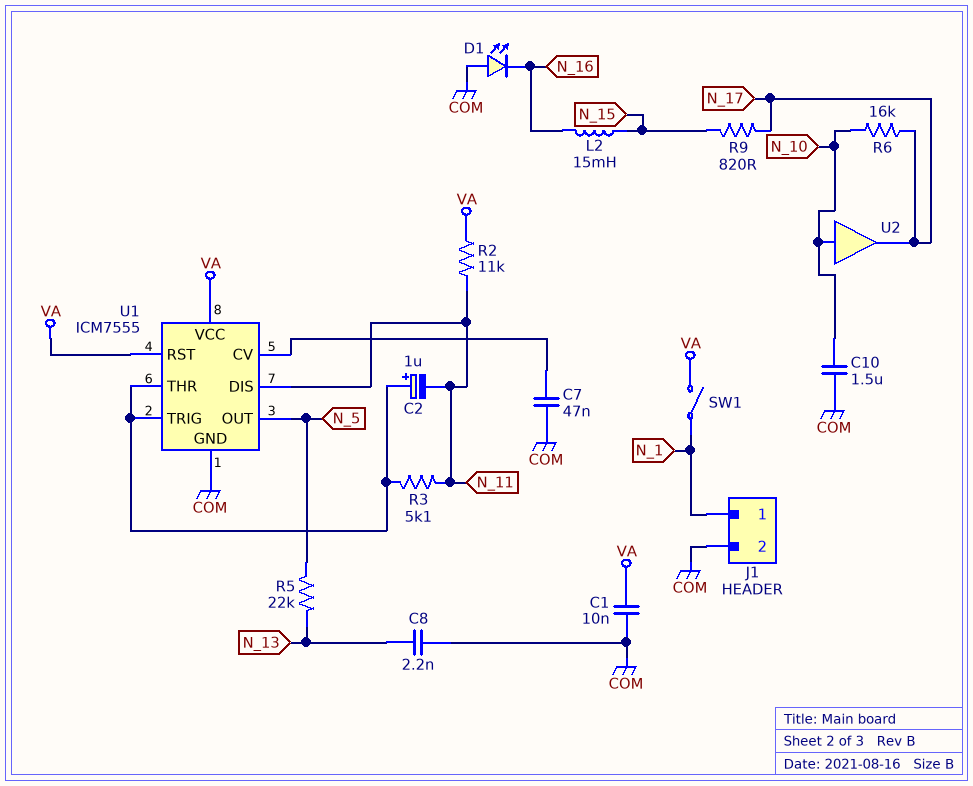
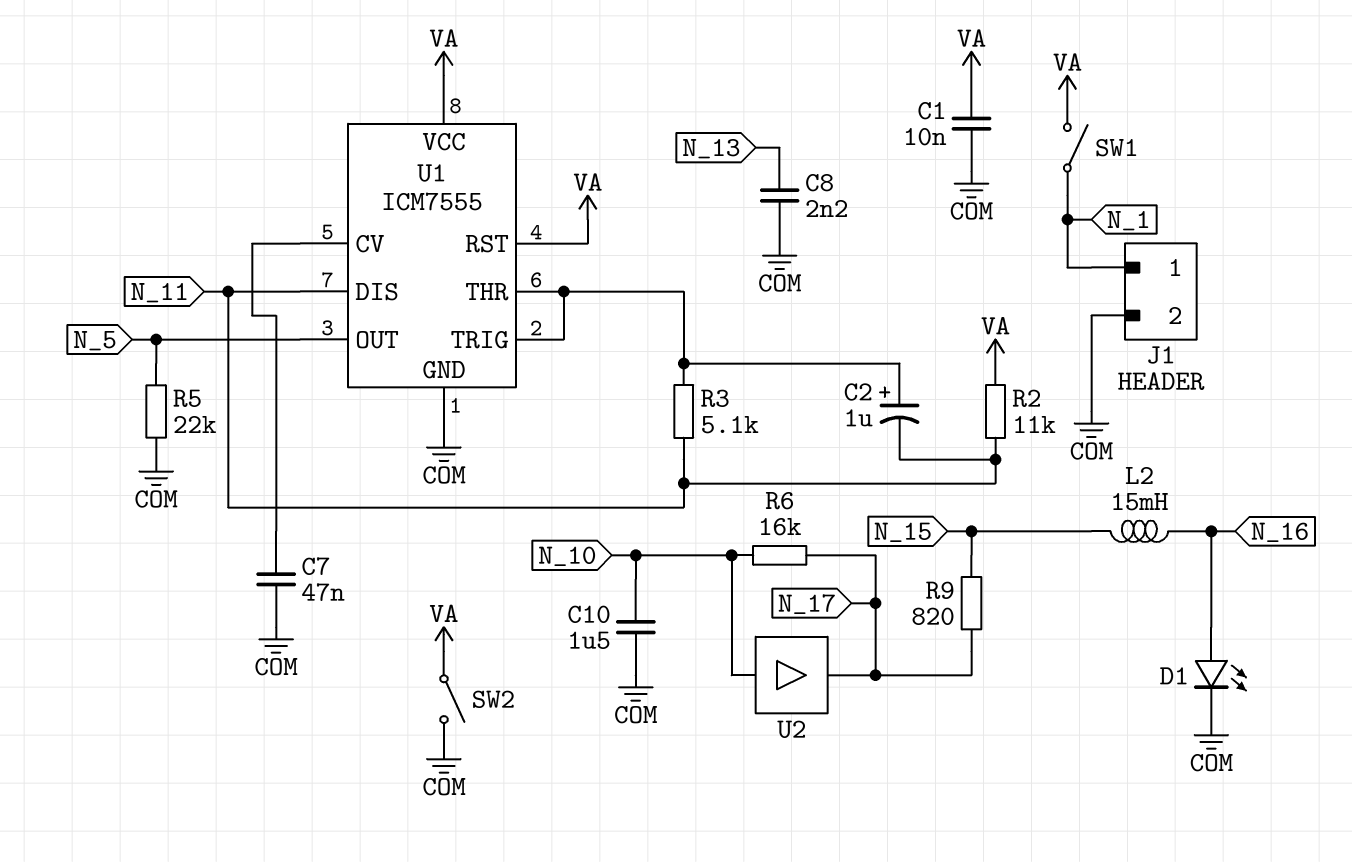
D1: LED (A COM, K N_16) -> LED (A N_16, K COM)
R5: 22k (N_5, N_13) -> 22k (COM, N_5)
SW2: none -> switch (COM, VA)

